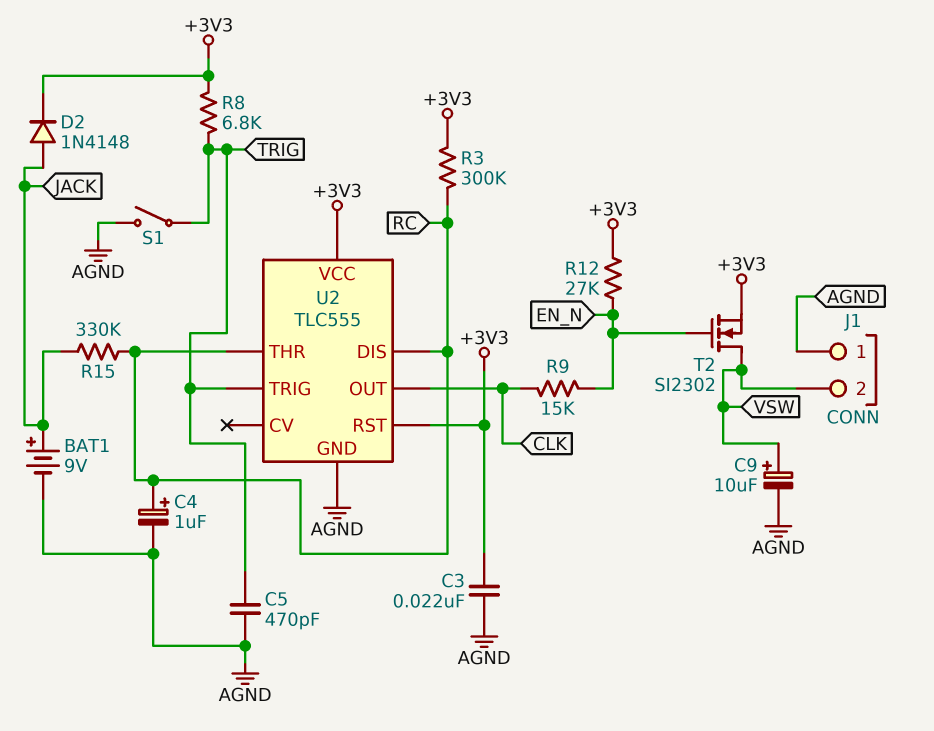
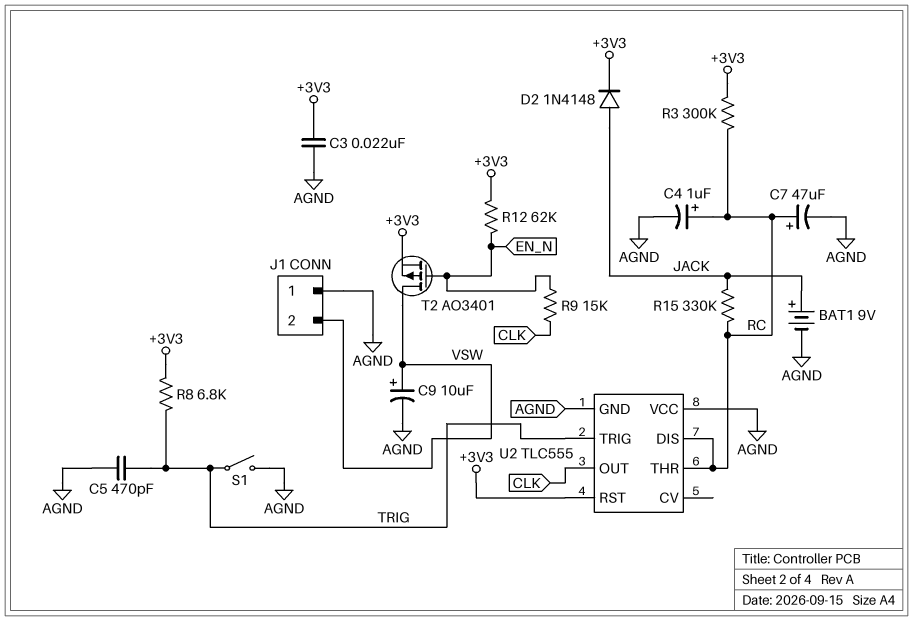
C7: none -> 47uF (plus RC, minus AGND)
R12: 27k (+3V3, EN_N) -> 62k (+3V3, EN_N)
T2: NMOS SI2302 (G EN_N, D VSW, S +3V3) -> PMOS AO3401 (G EN_N, D VSW, S +3V3)
U2 pin VCC: +3V3 -> AGND

